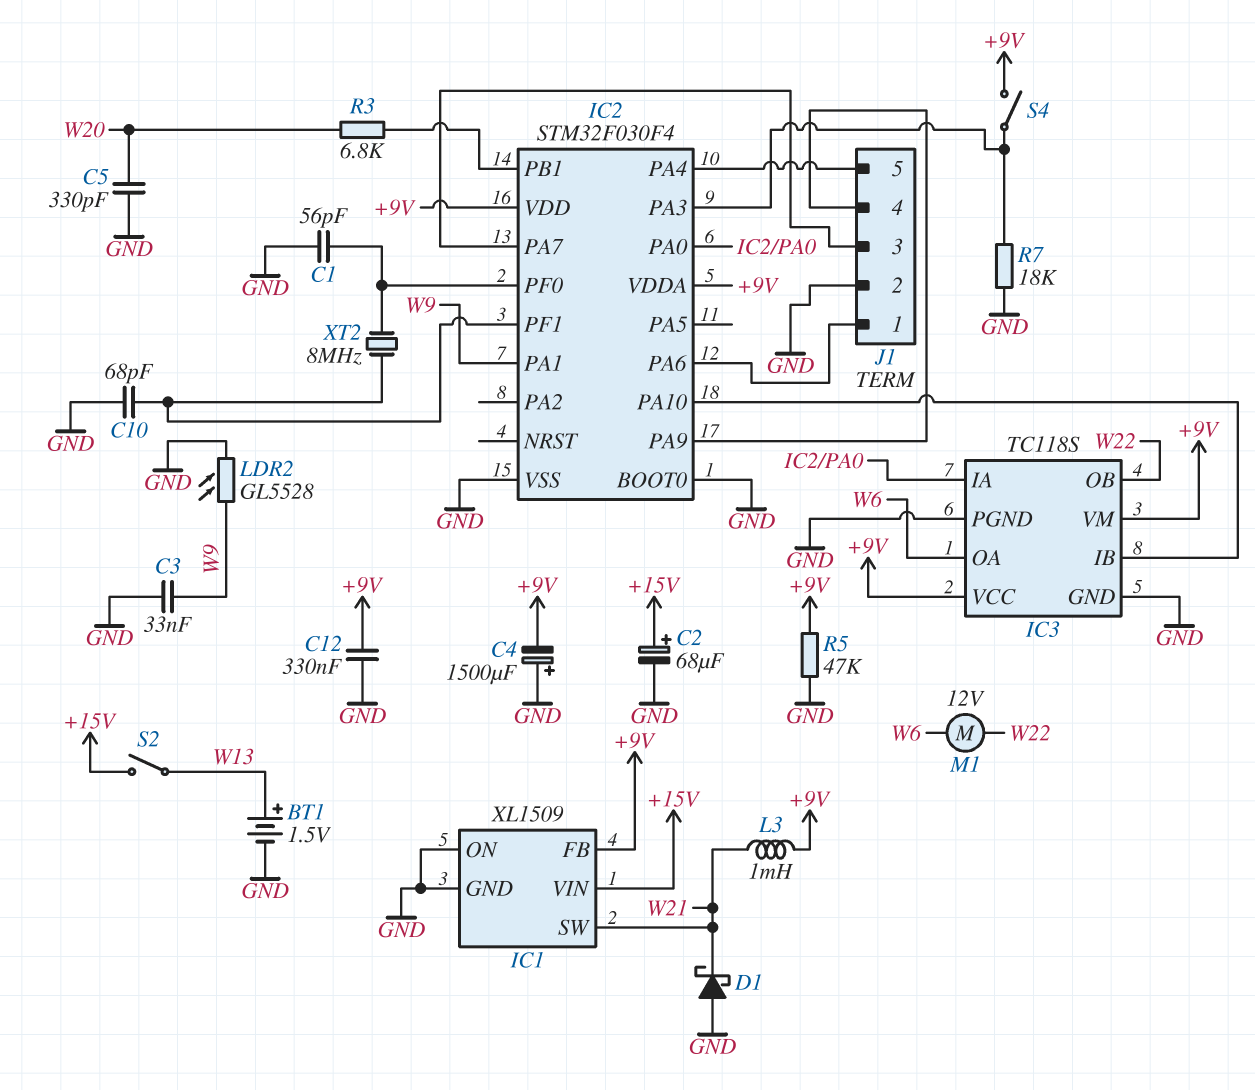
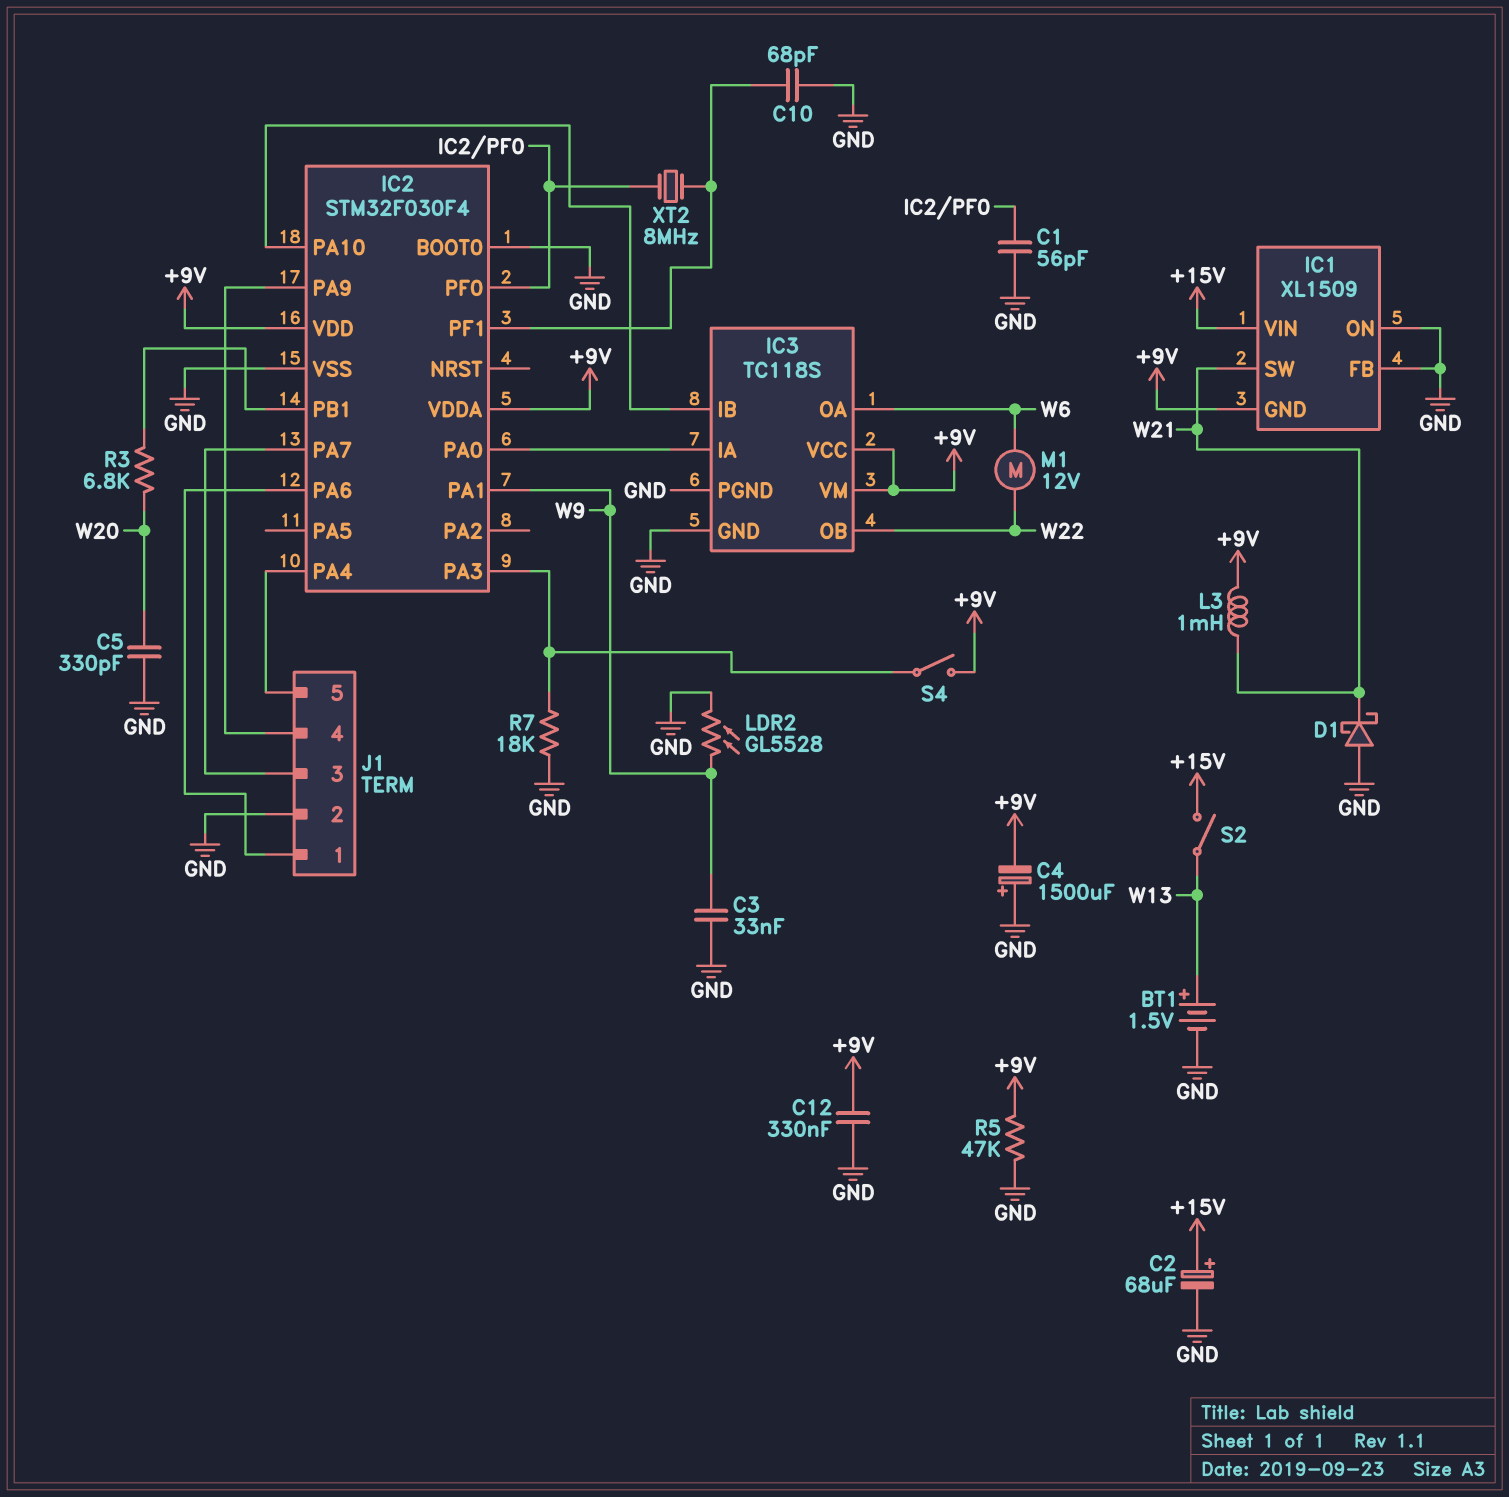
IC1 pin FB: +9V -> GND
IC1 pin GND: GND -> +9V

